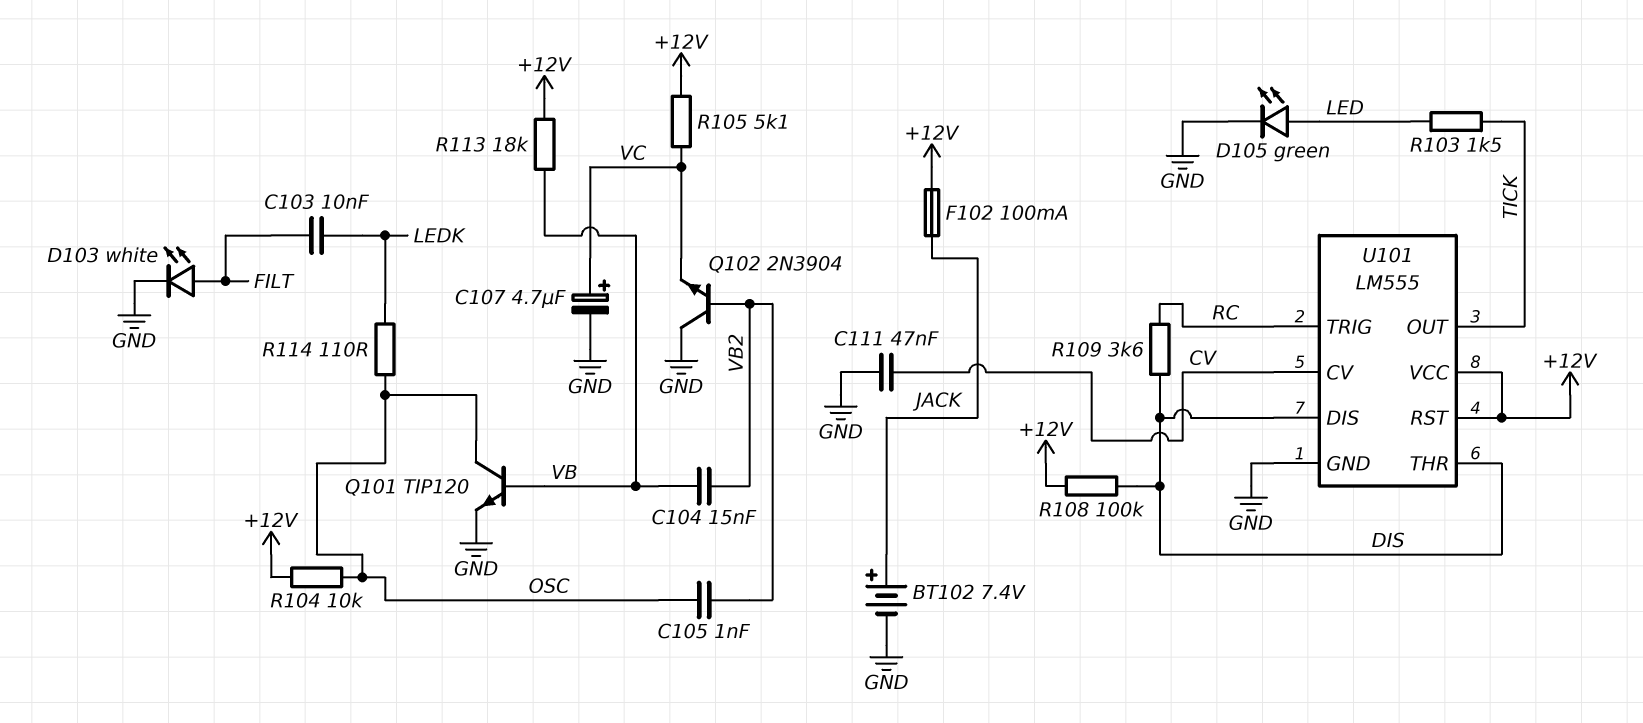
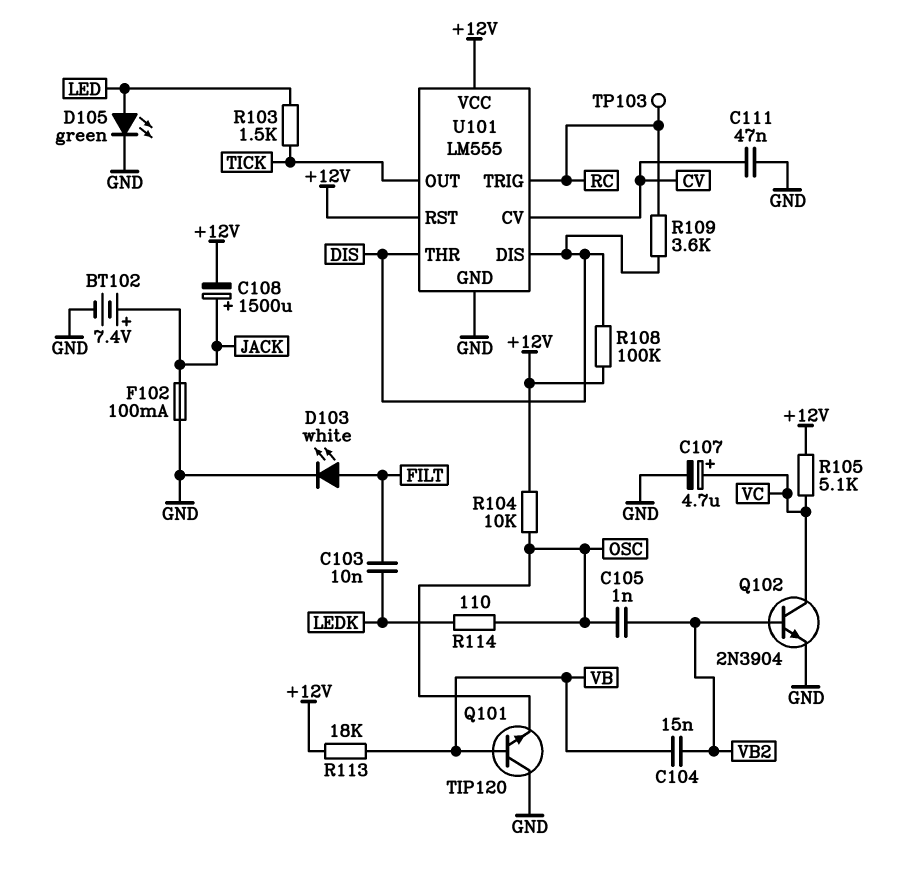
C108: none -> 1500uF (plus JACK, minus +12V)
F102: 100mA (+12V, JACK) -> 100mA (GND, JACK)
Q101: NPN TIP120 (B VB, C OSC, E GND) -> NPN TIP120 (B VB, C GND, E OSC)
Q102: NPN 2N3904 (B VB2, C GND, E VC) -> NPN 2N3904 (B VB2, C VC, E GND)
TP103: none -> test point (RC)

